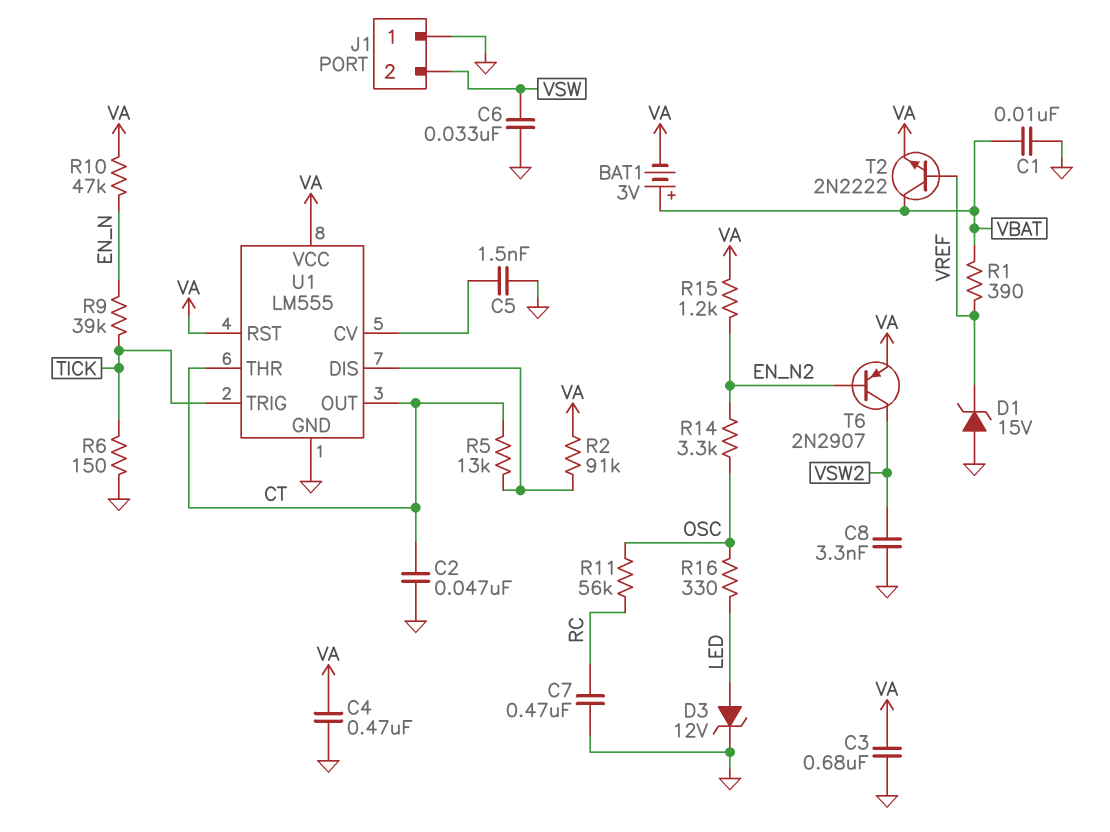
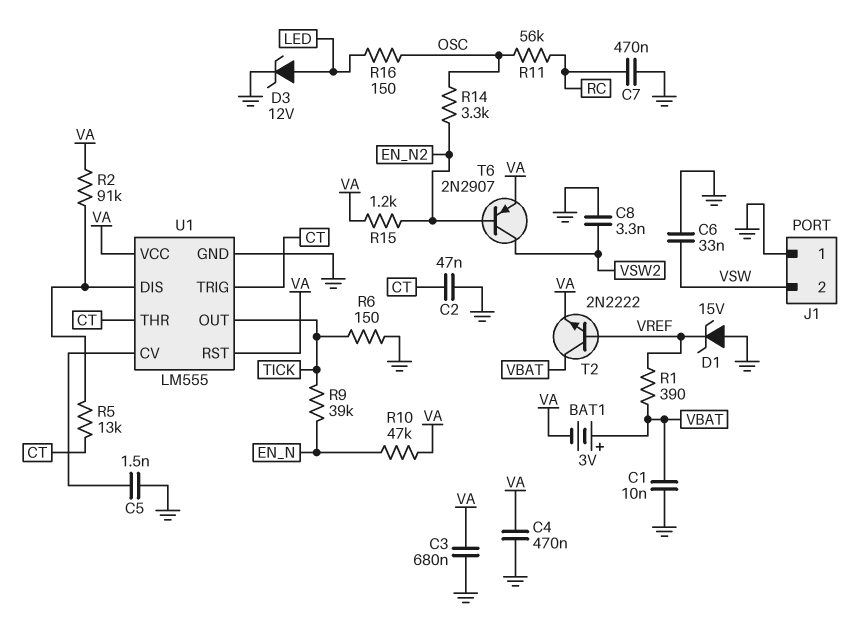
R16: 330 (LED, OSC) -> 150 (LED, OSC)
U1 pin OUT: CT -> TICK
U1 pin TRIG: TICK -> CT

